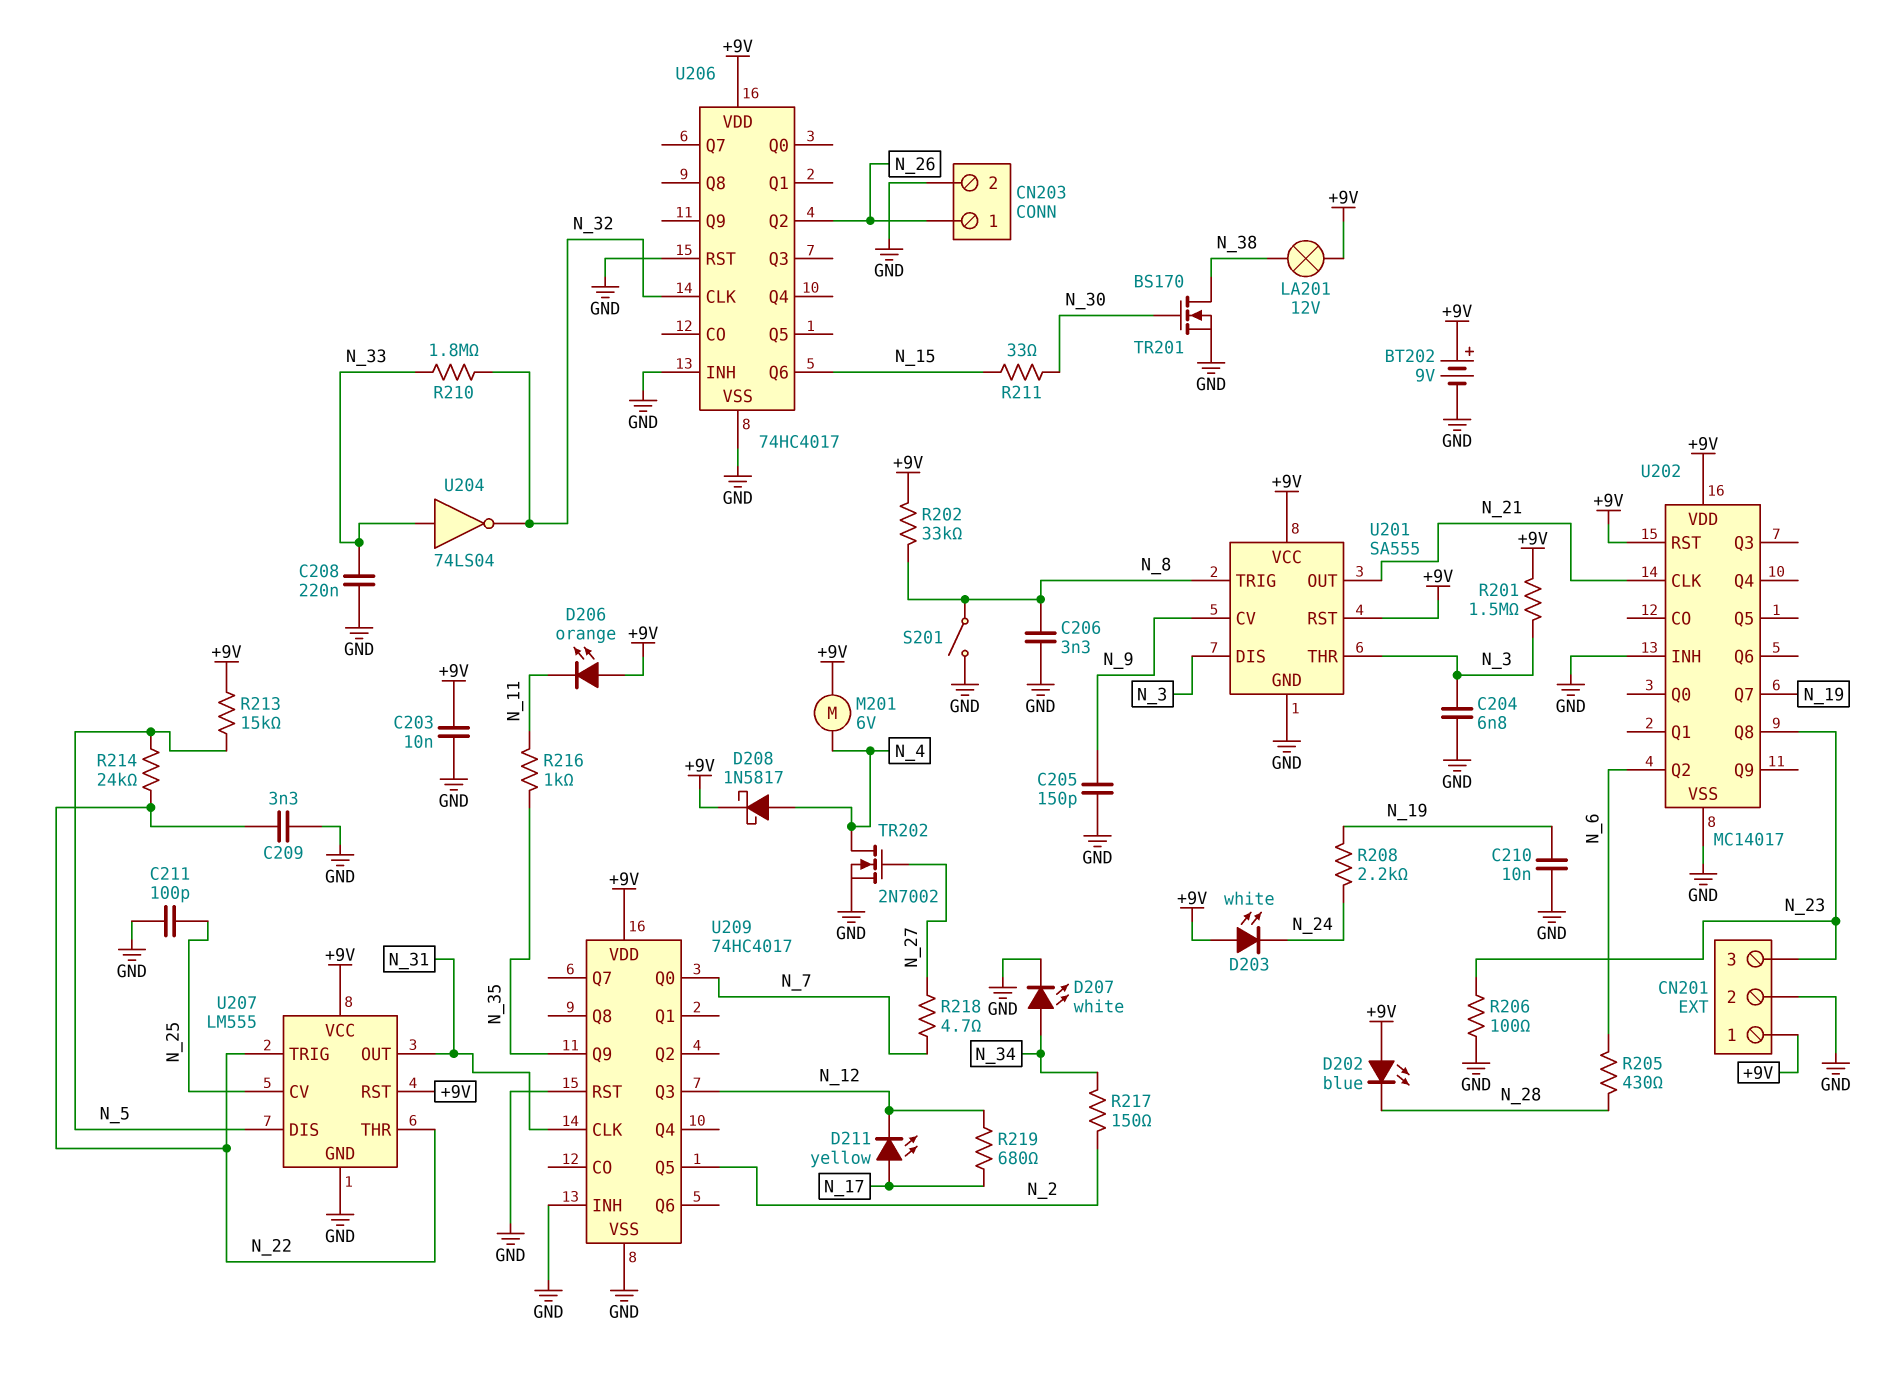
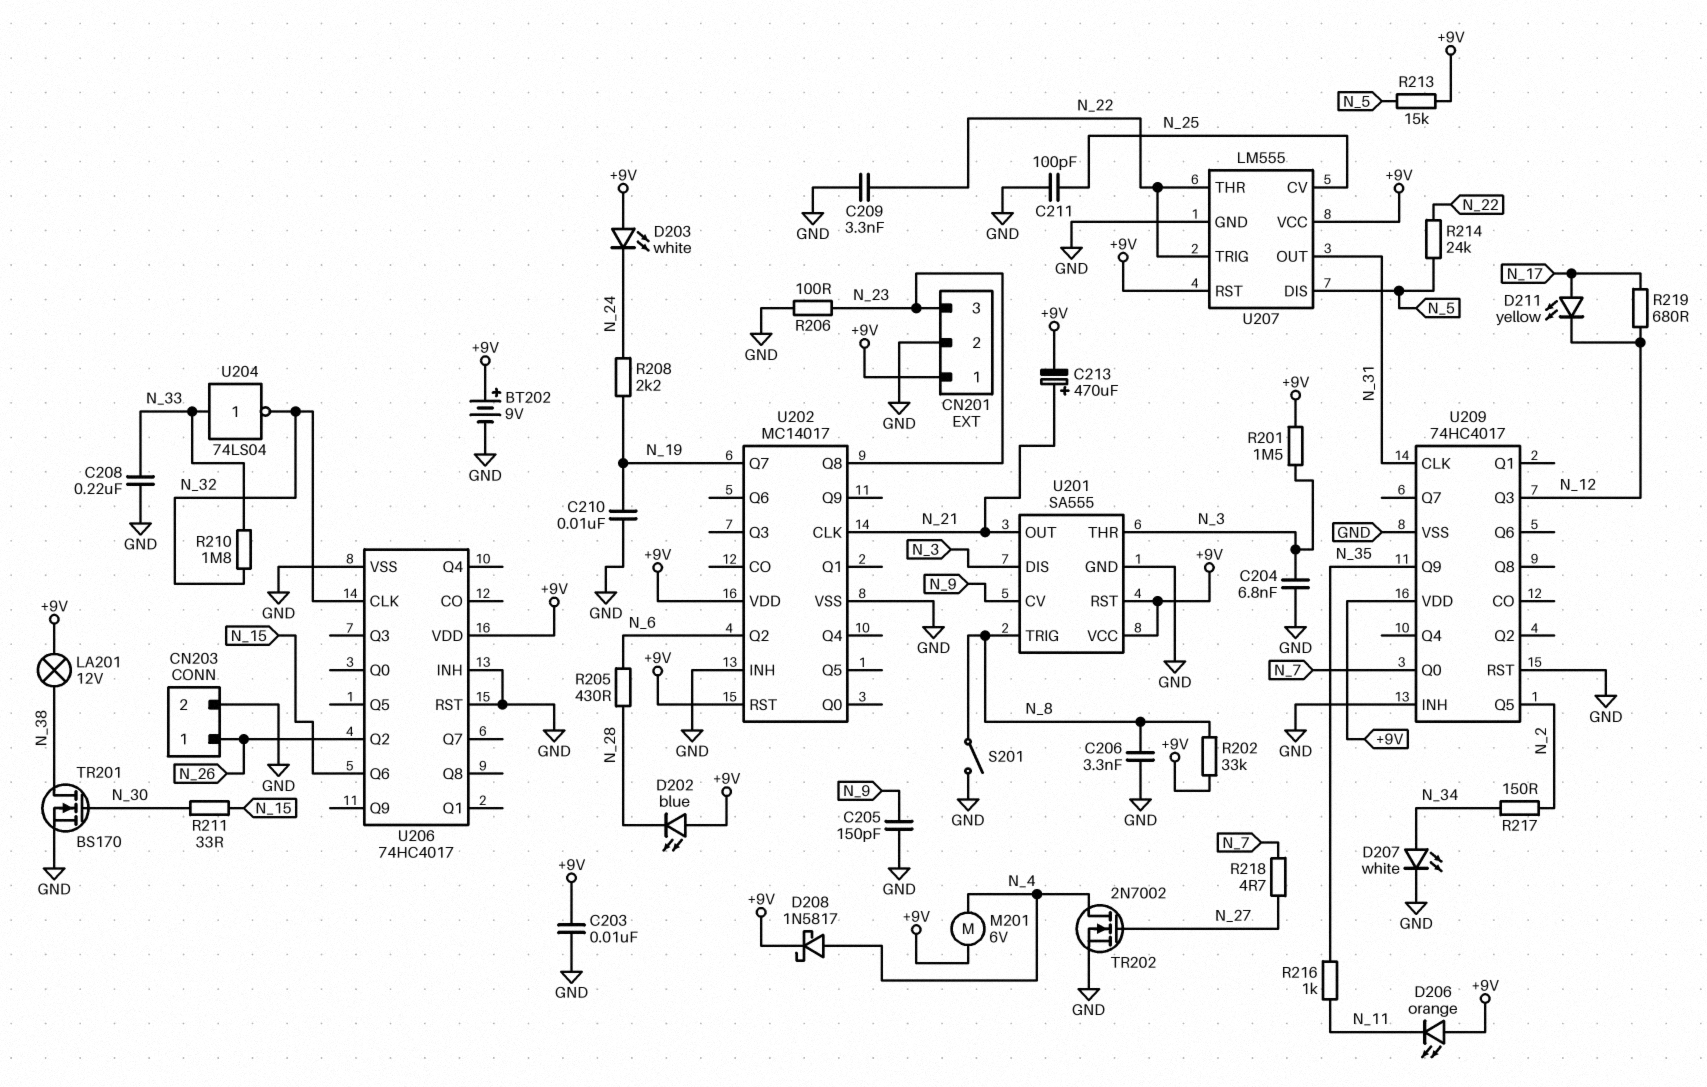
C213: none -> 470uF (plus N_21, minus +9V)

